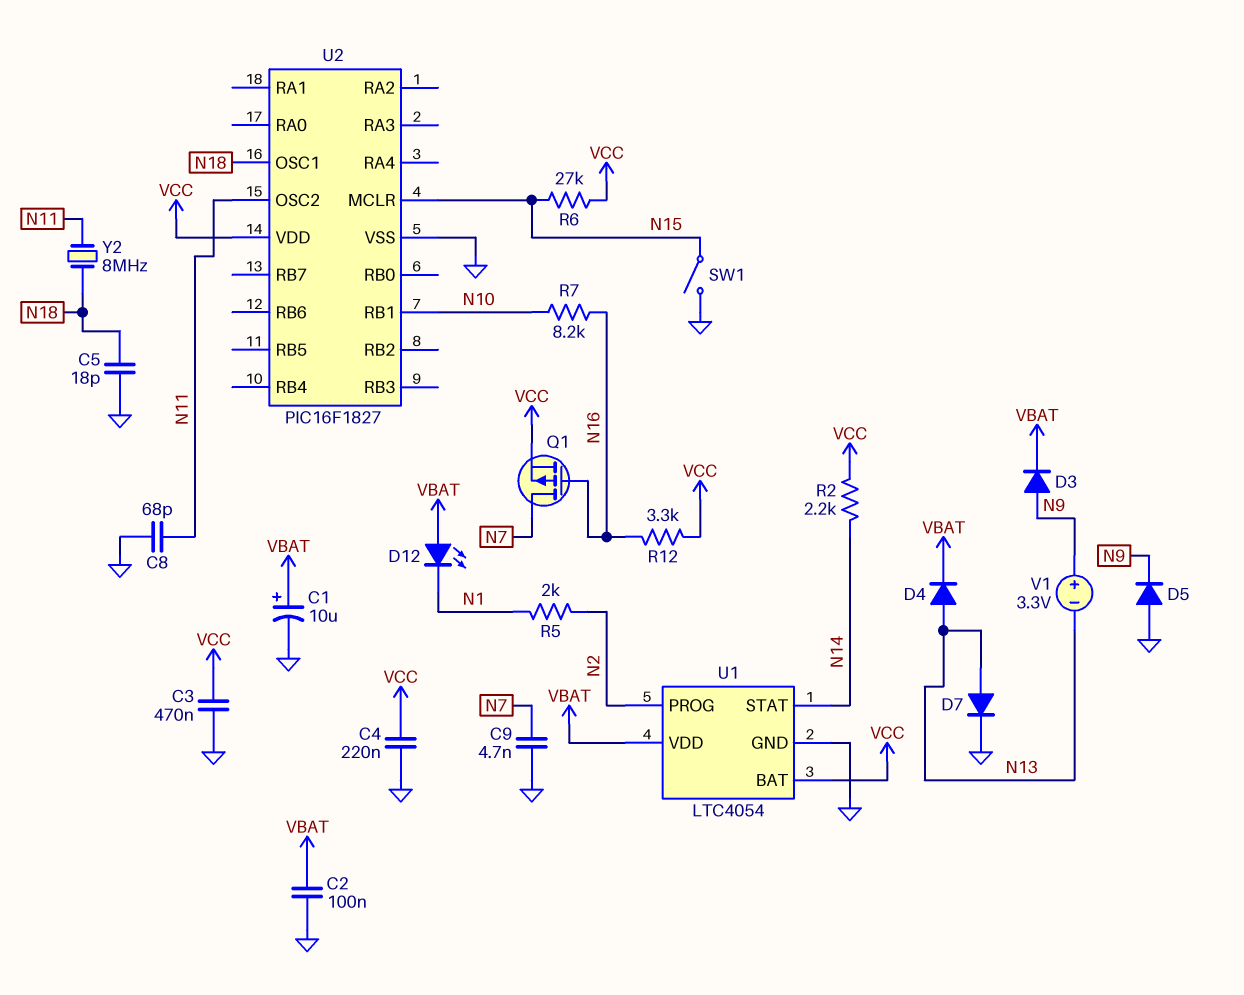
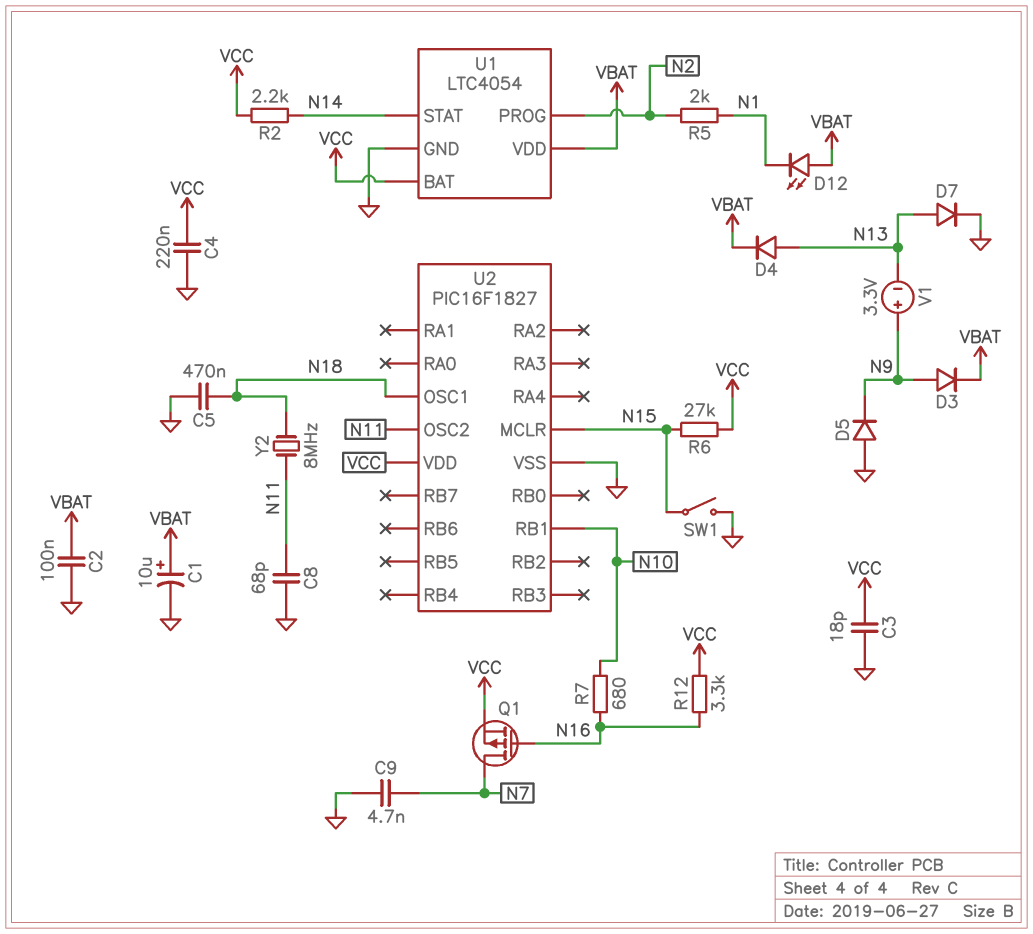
C3: 470nF (GND, VCC) -> 18pF (GND, VCC)
C5: 18pF (GND, N18) -> 470nF (GND, N18)
R7: 8.2k (N10, N16) -> 680 (N10, N16)

